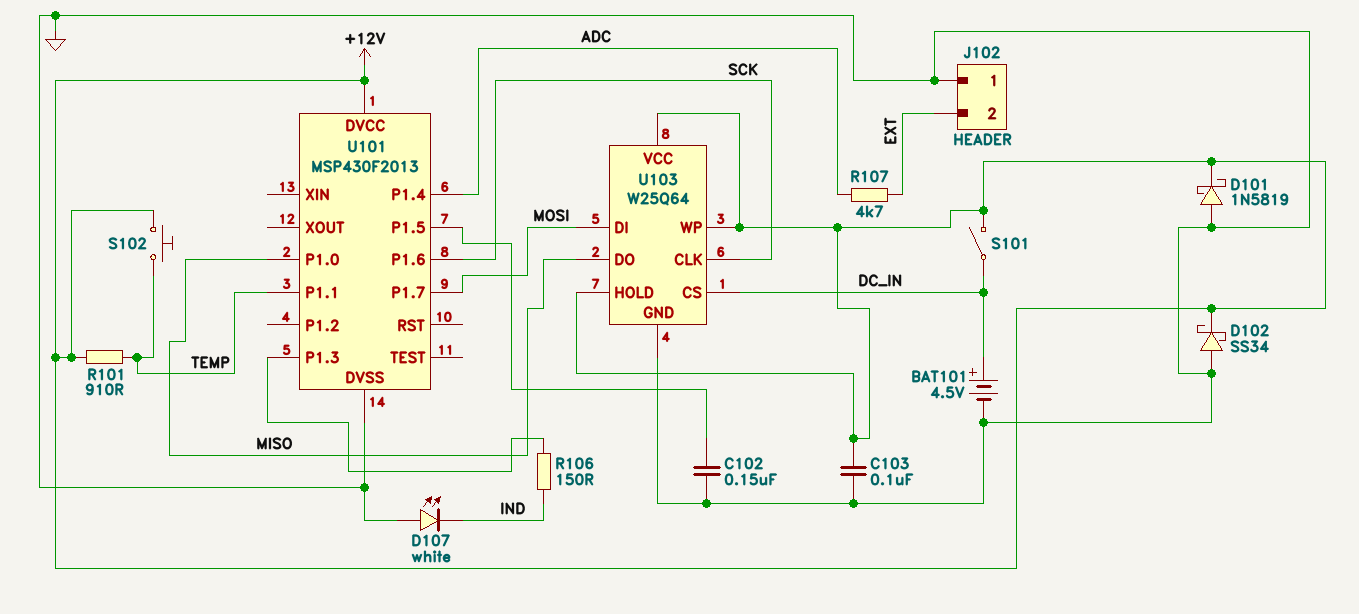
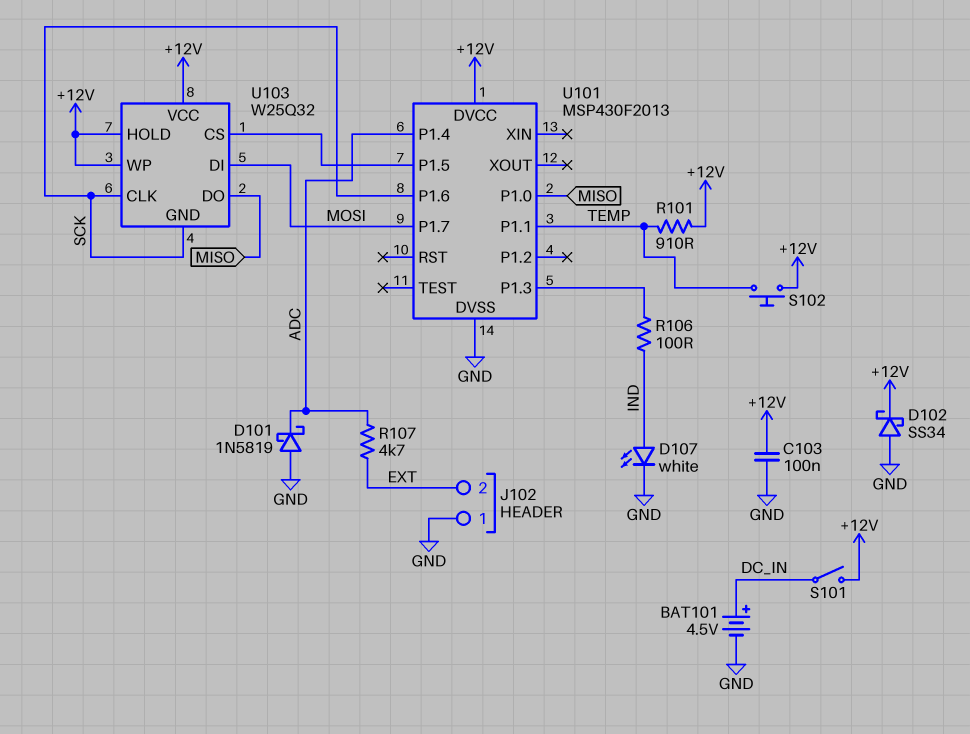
C102: 150nF (GND, U101/P1.5) -> none
D101: schottky 1N5819 (A GND, K +12V) -> schottky 1N5819 (A GND, K ADC)
D107: LED white (A GND, K IND) -> LED white (A IND, K GND)
R106: 150 (IND, U101/P1.3) -> 100 (IND, U101/P1.3)
U103: W25Q64 -> W25Q32
U103 pin CS: DC_IN -> U101/P1.5
U103 pin GND: GND -> SCK

